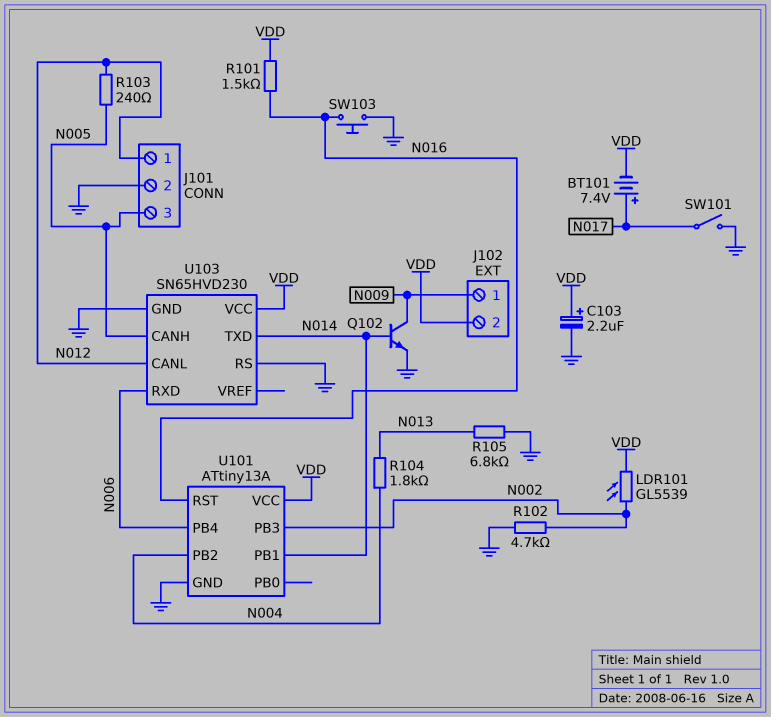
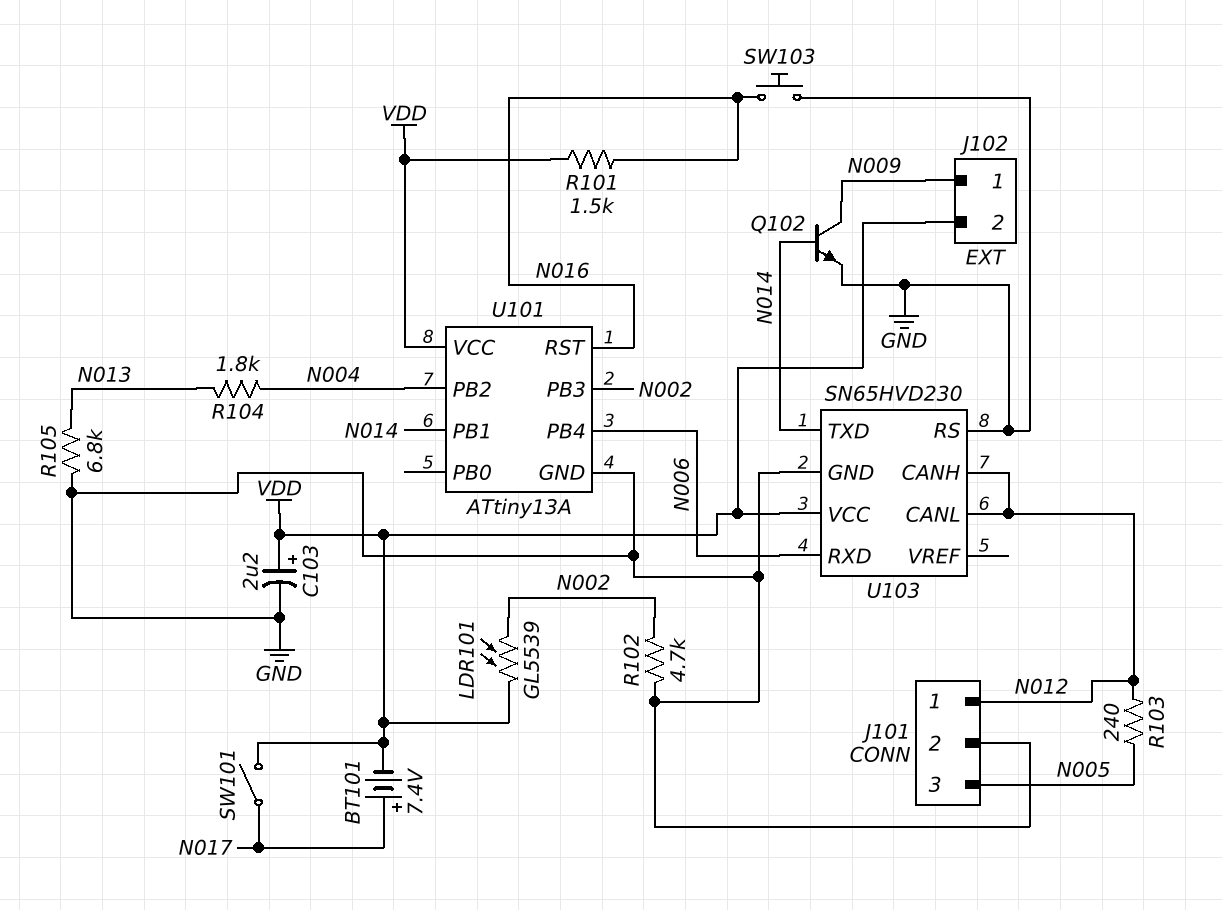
SW101: switch (GND, N017) -> switch (N017, VDD)
U103 pin CANH: N005 -> N012

